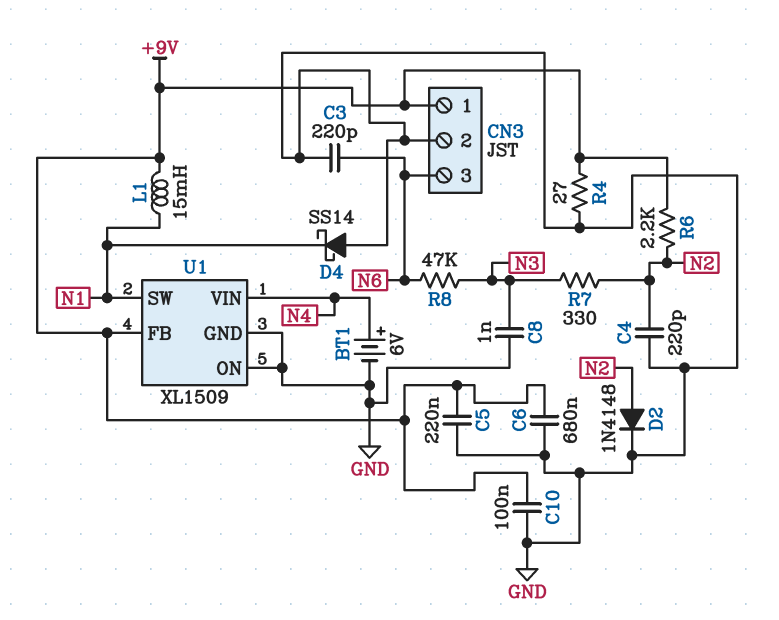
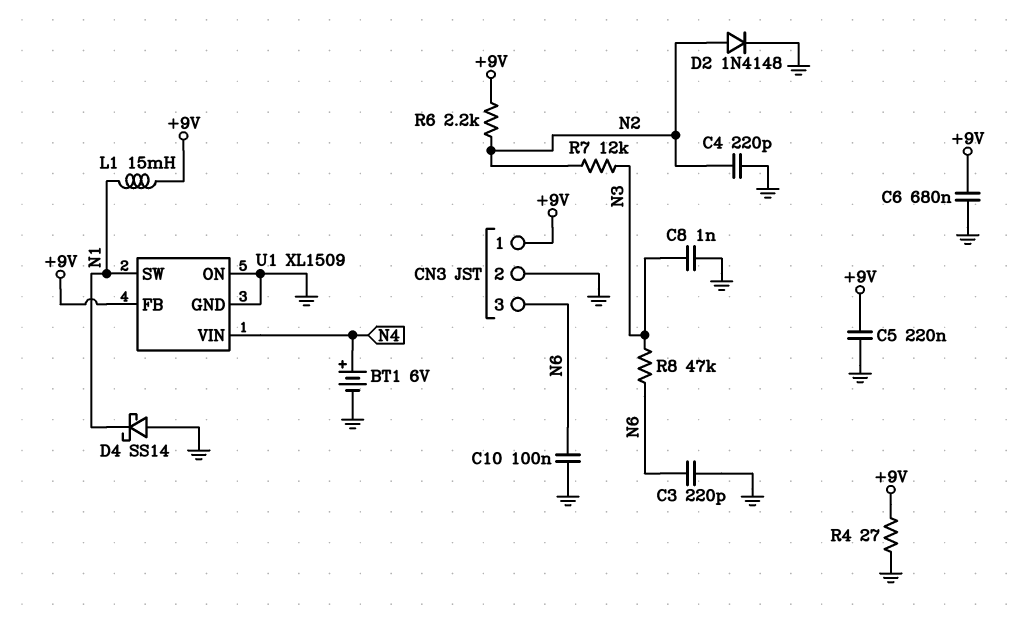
C10: 100nF (+9V, GND) -> 100nF (GND, N6)
R7: 330 (N2, N3) -> 12k (N2, N3)

